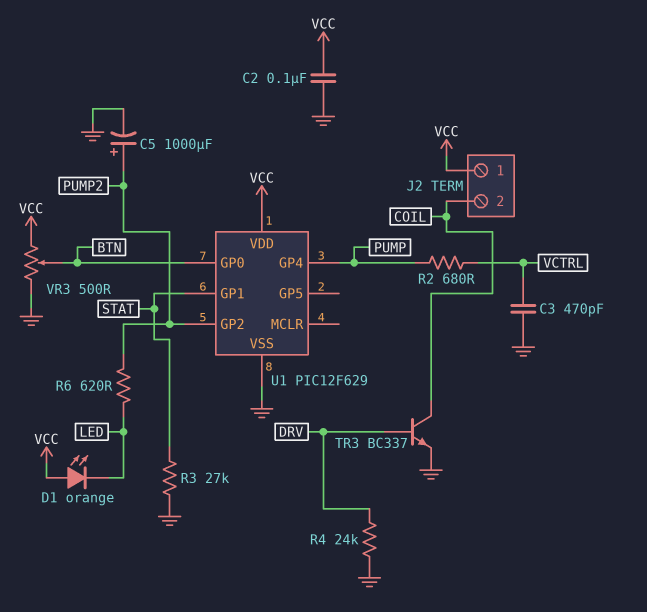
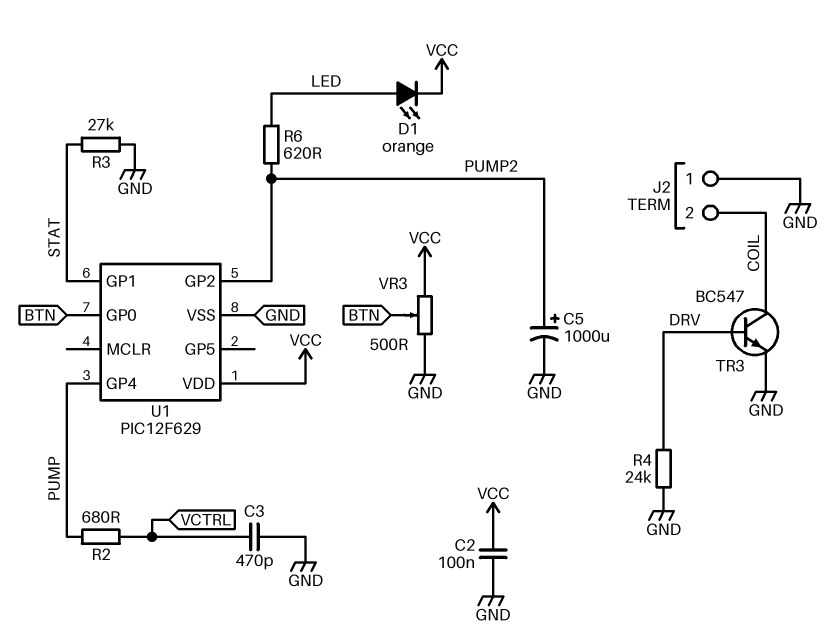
D1: LED orange (A VCC, K LED) -> LED orange (A LED, K VCC)
J2 pin 1: VCC -> GND
TR3: NPN BC337 (B DRV, C COIL, E GND) -> NPN BC547 (B DRV, C COIL, E GND)

